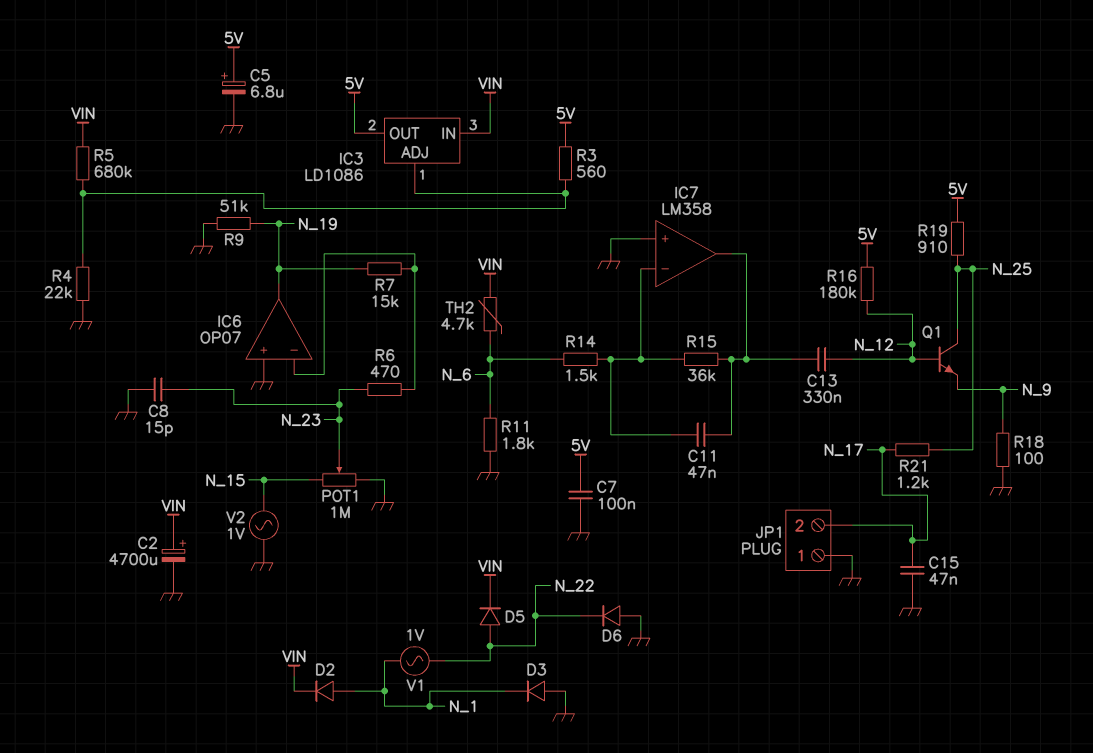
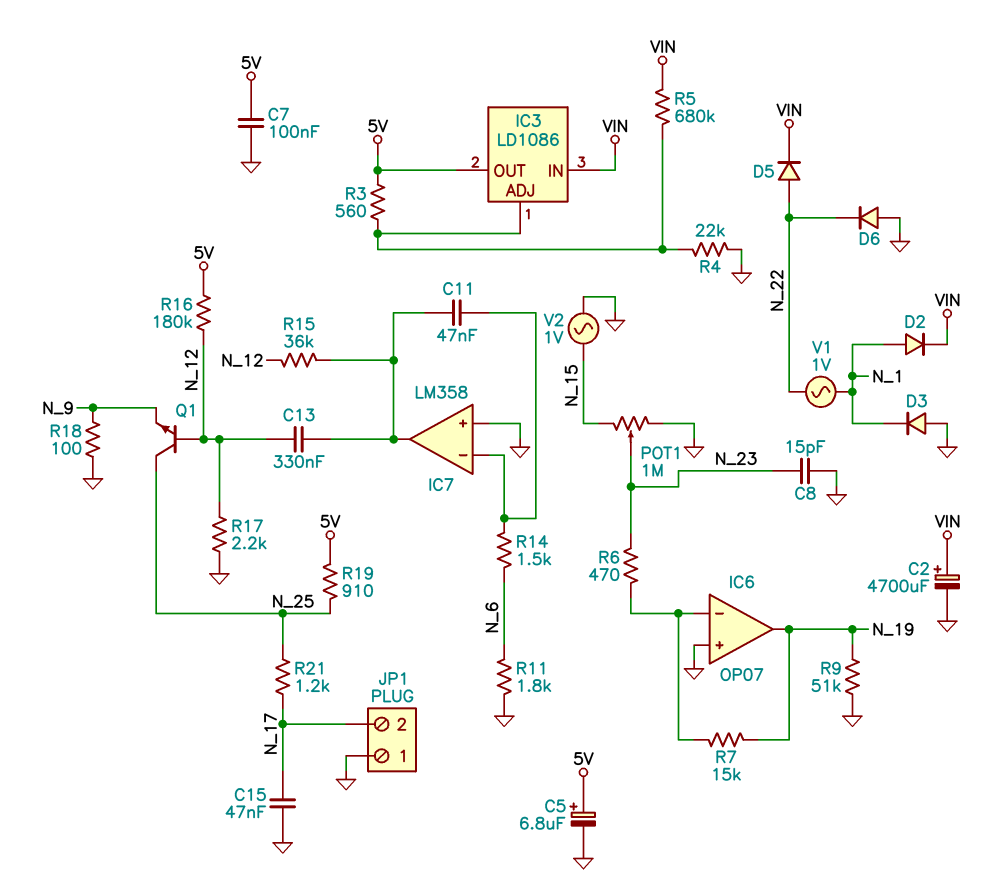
R15: 36k (IC7/in-, IC7/out) -> 36k (IC7/out, N_12)
R17: none -> 2.2k (GND, N_12)
TH2: 4.7k (N_6, VIN) -> none

